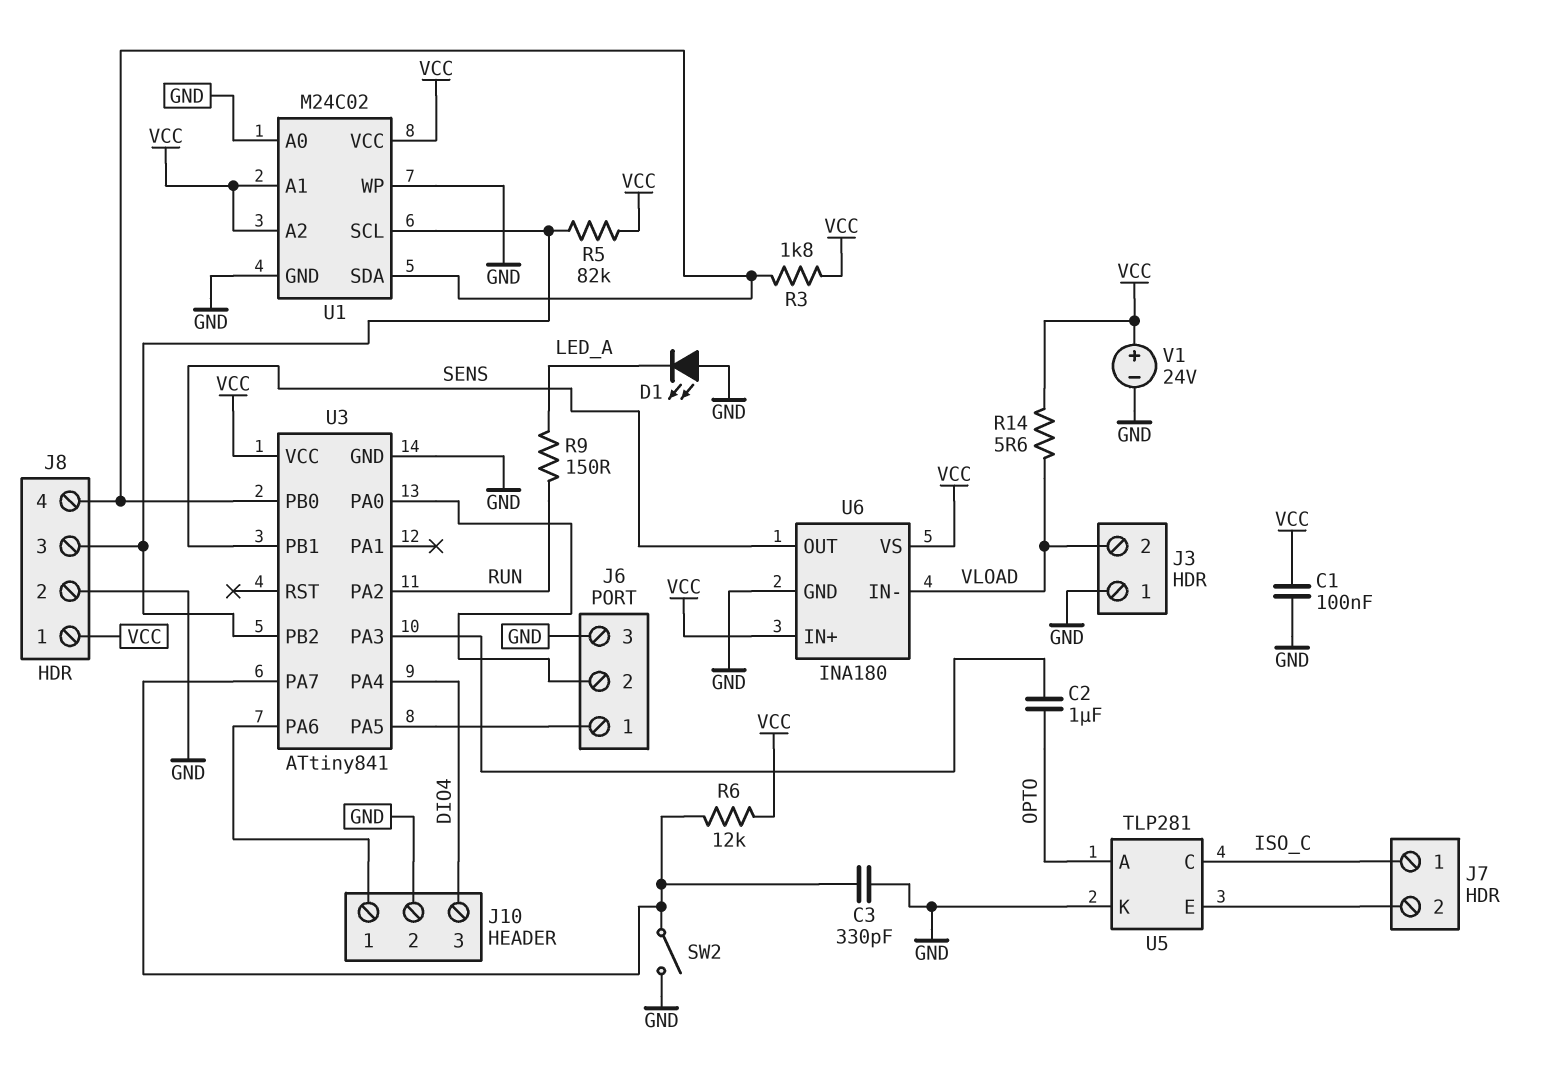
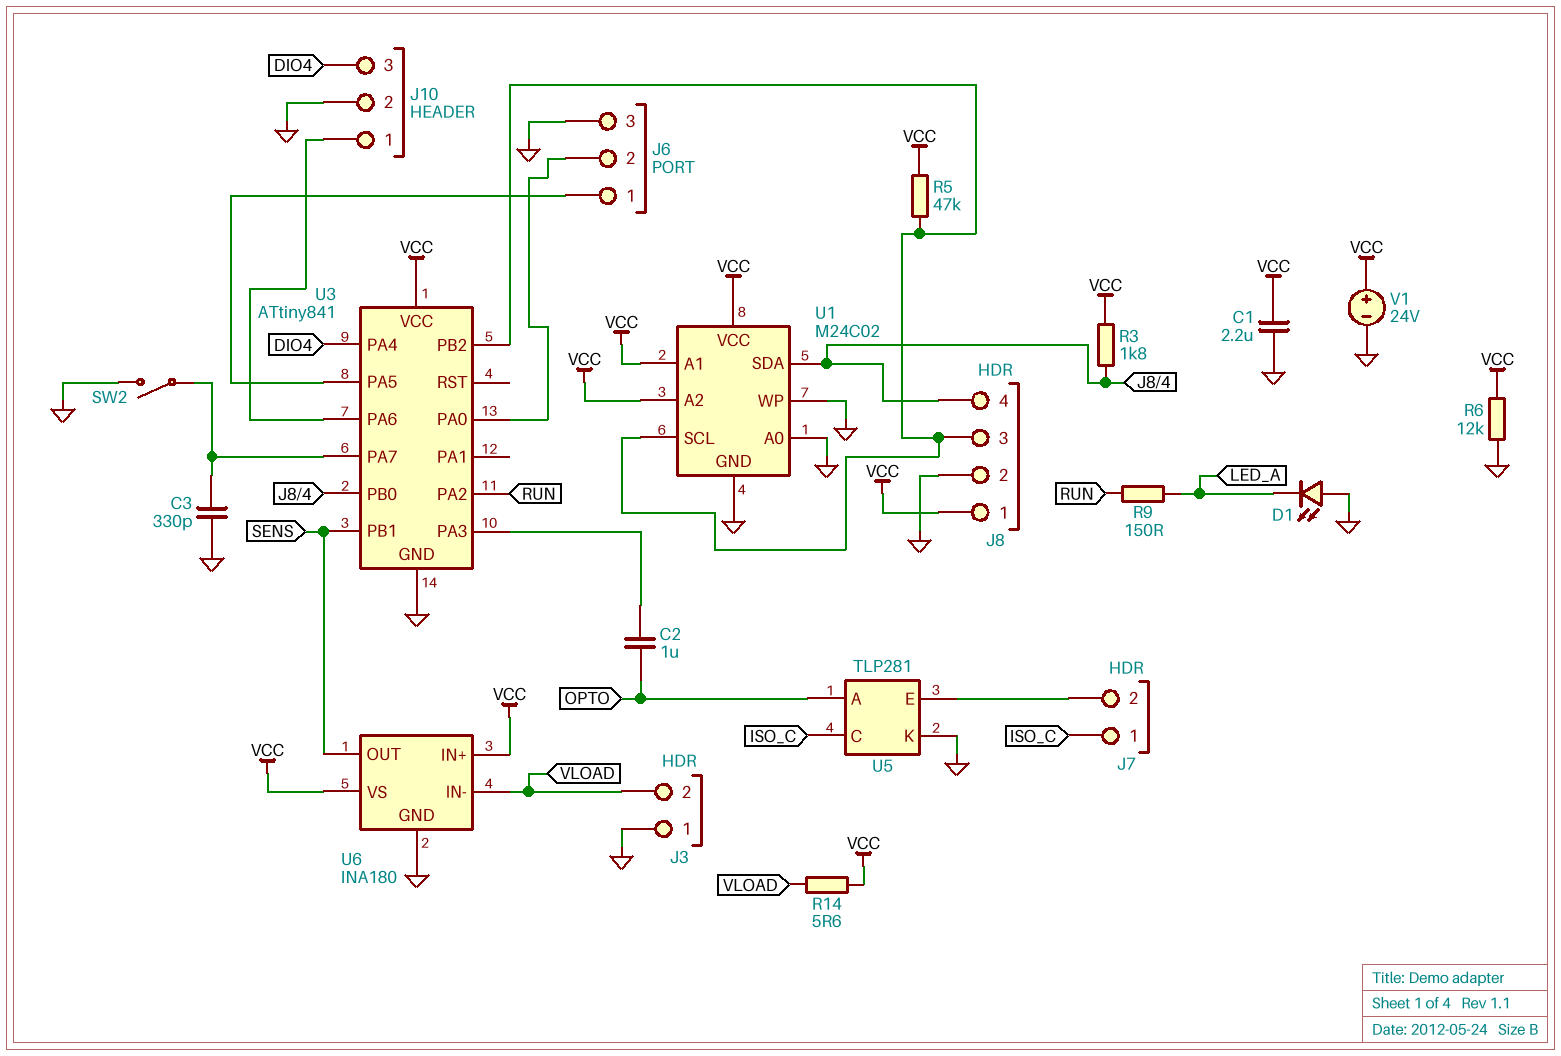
C1: 100nF (GND, VCC) -> 2.2uF (GND, VCC)
R5: 82k (J8/3, VCC) -> 47k (J8/3, VCC)
R6: 12k (U3/PA7, VCC) -> 12k (GND, VCC)

